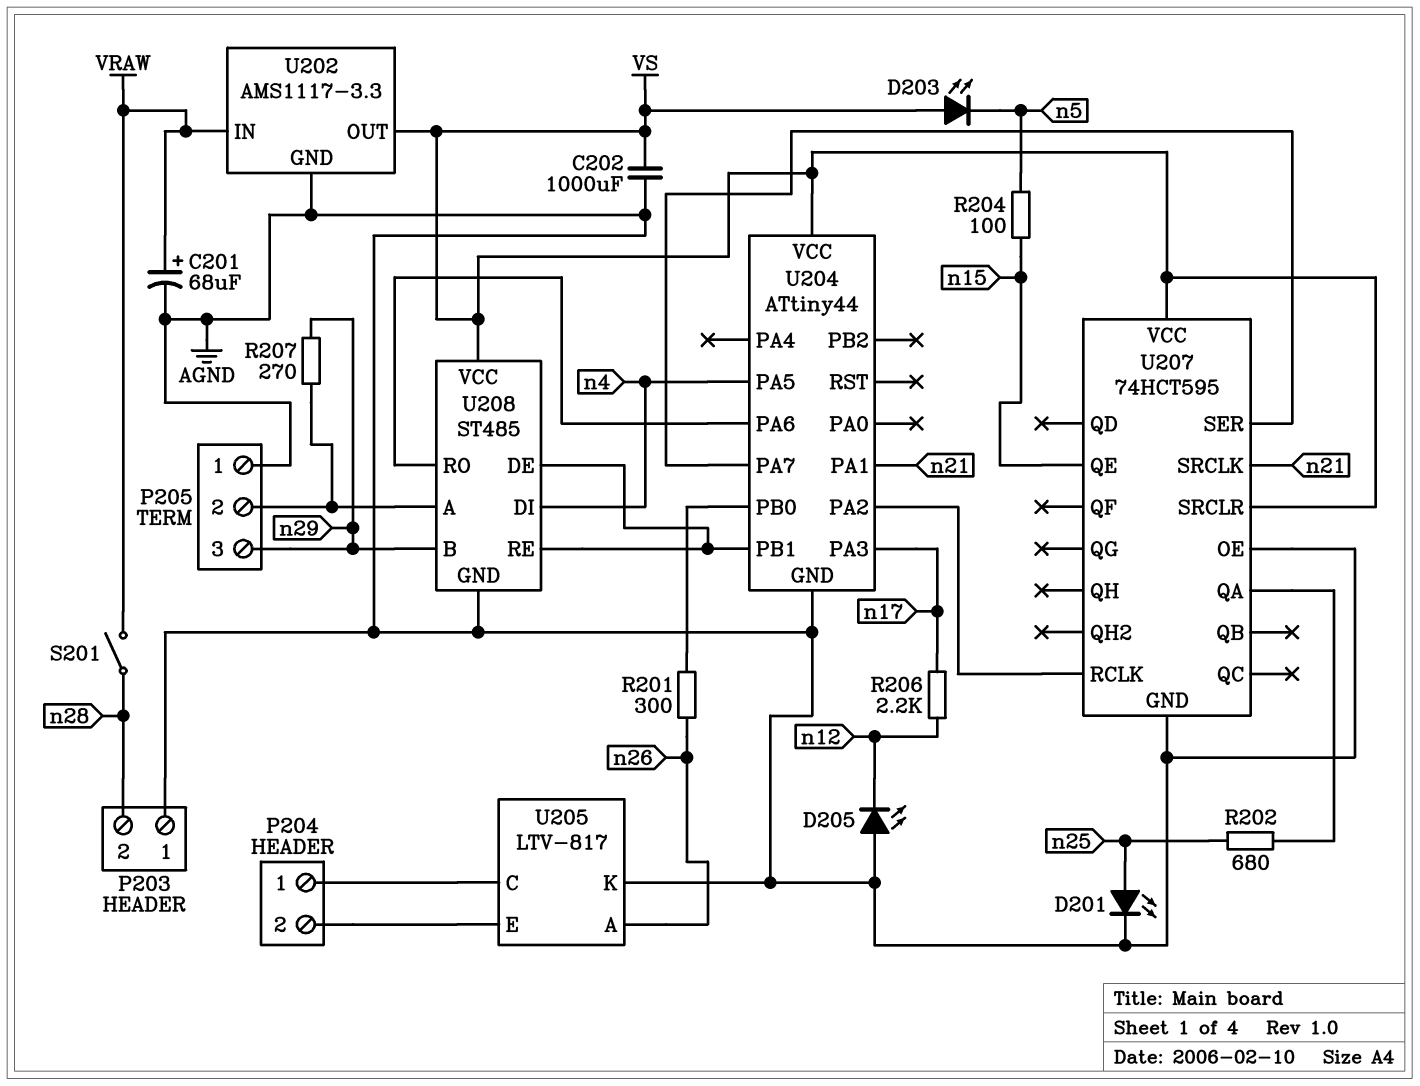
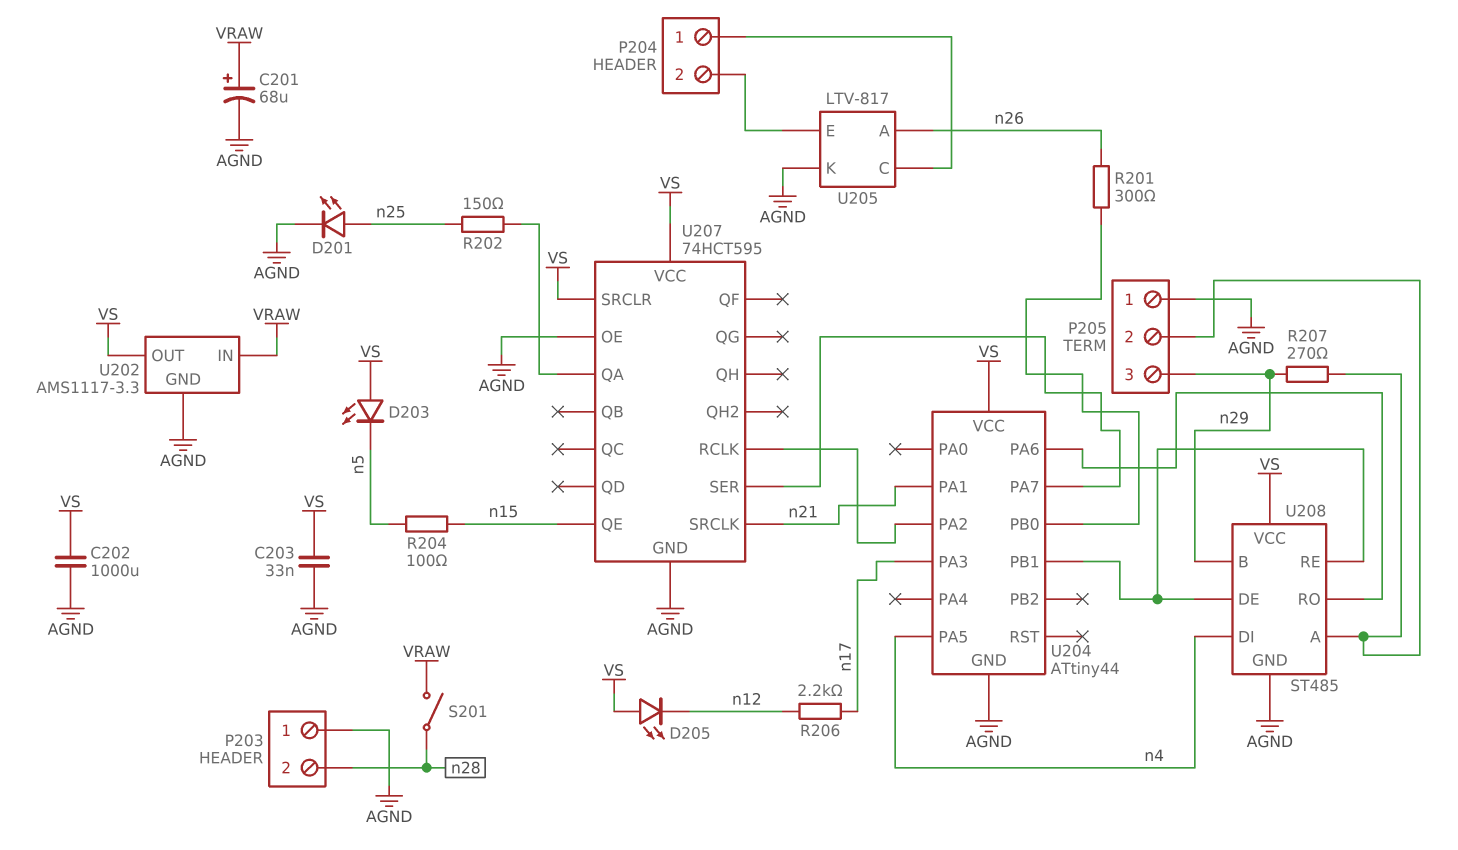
C203: none -> 33nF (AGND, VS)
D205: LED (A AGND, K n12) -> LED (A VS, K n12)
R202: 680 (U207/QA, n25) -> 150 (U207/QA, n25)

